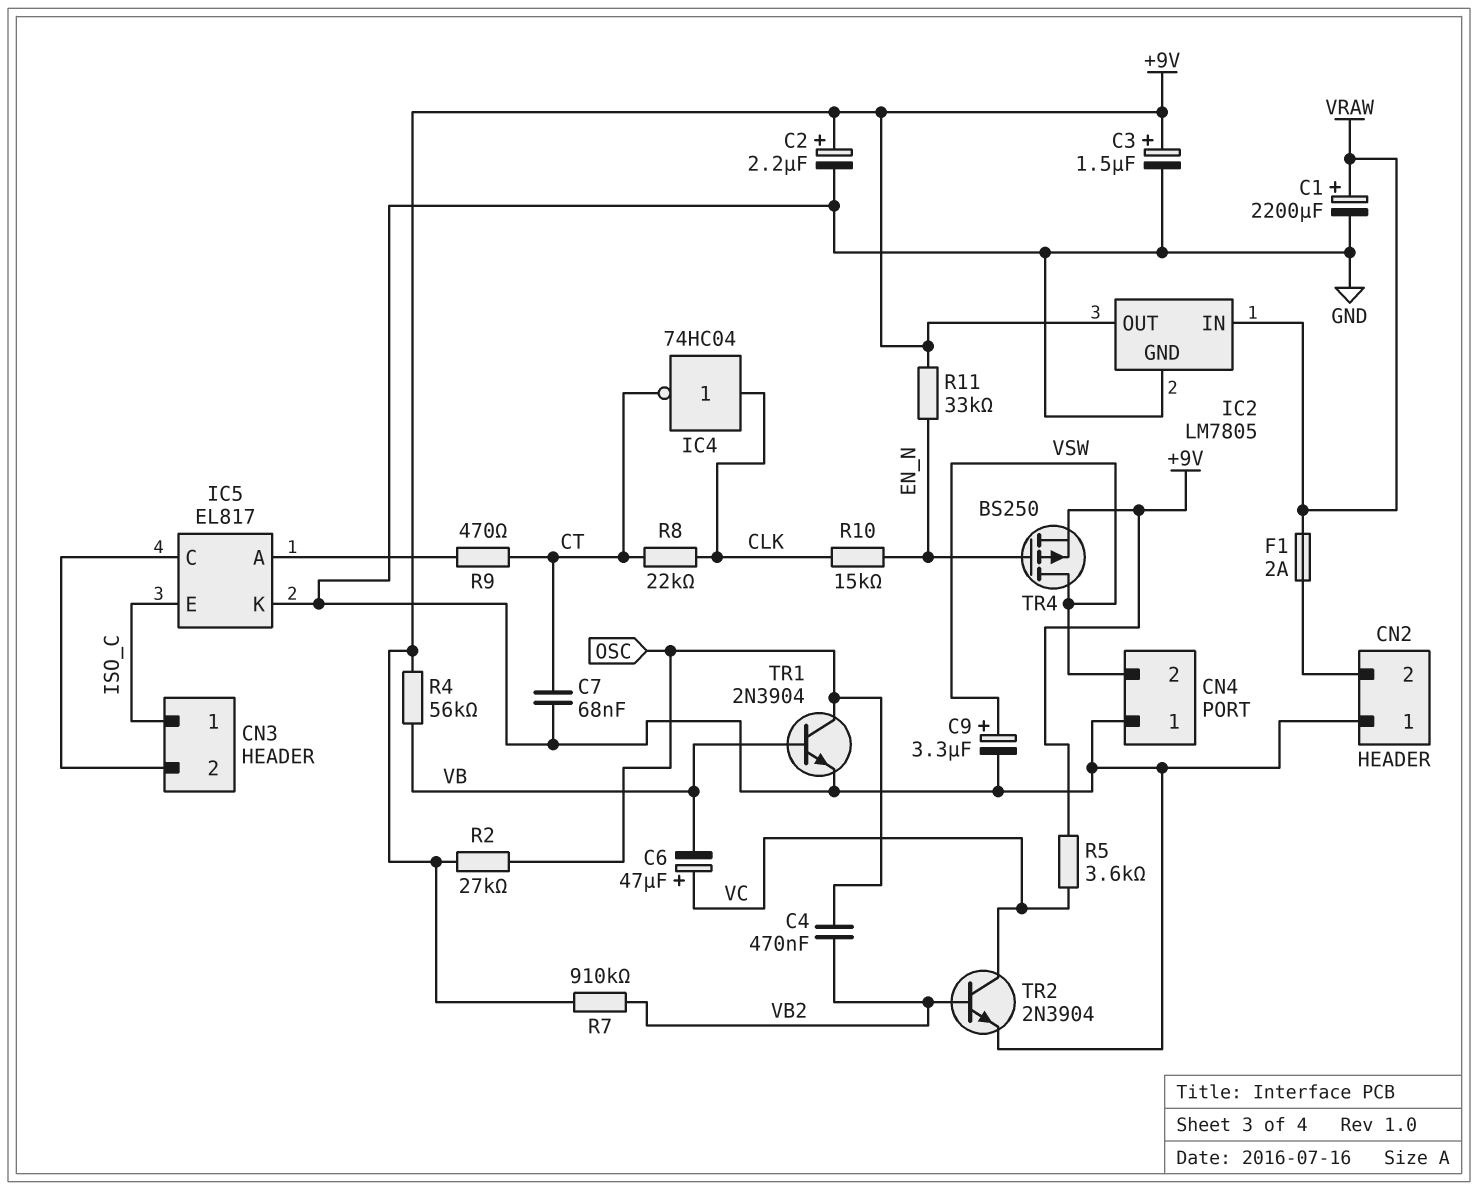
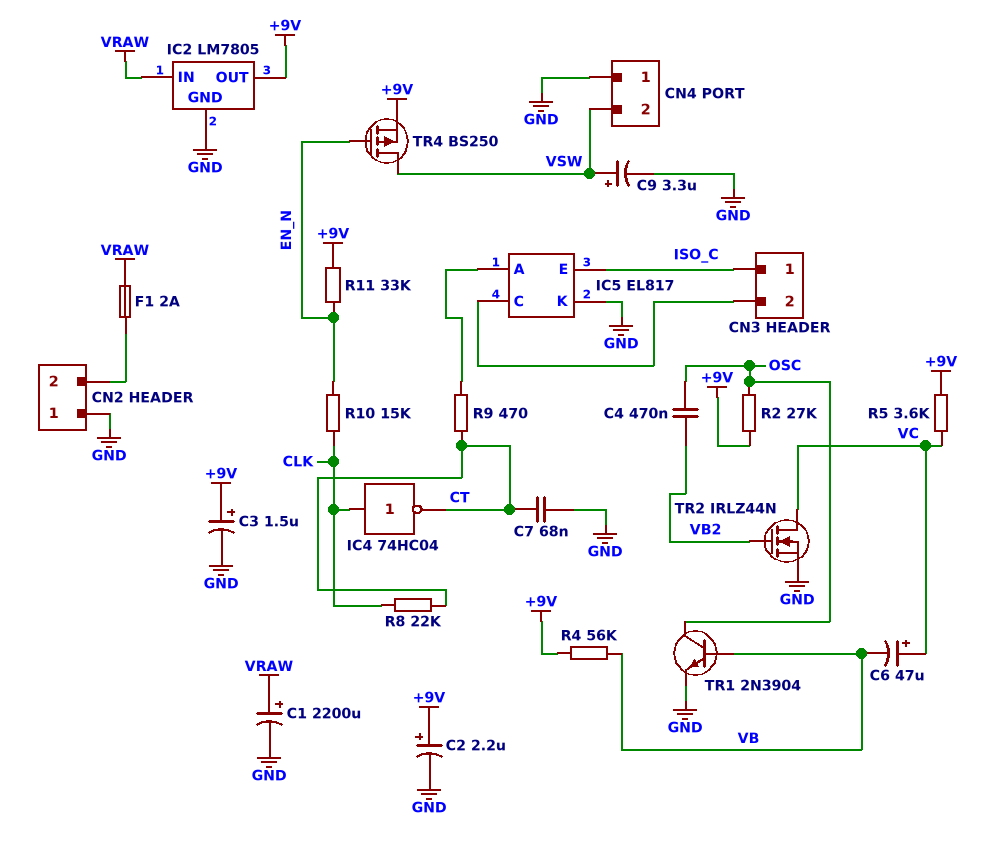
R7: 910k (+9V, VB2) -> none
TR2: NPN 2N3904 (B VB2, C VC, E GND) -> NMOS IRLZ44N (G VB2, D VC, S GND)

